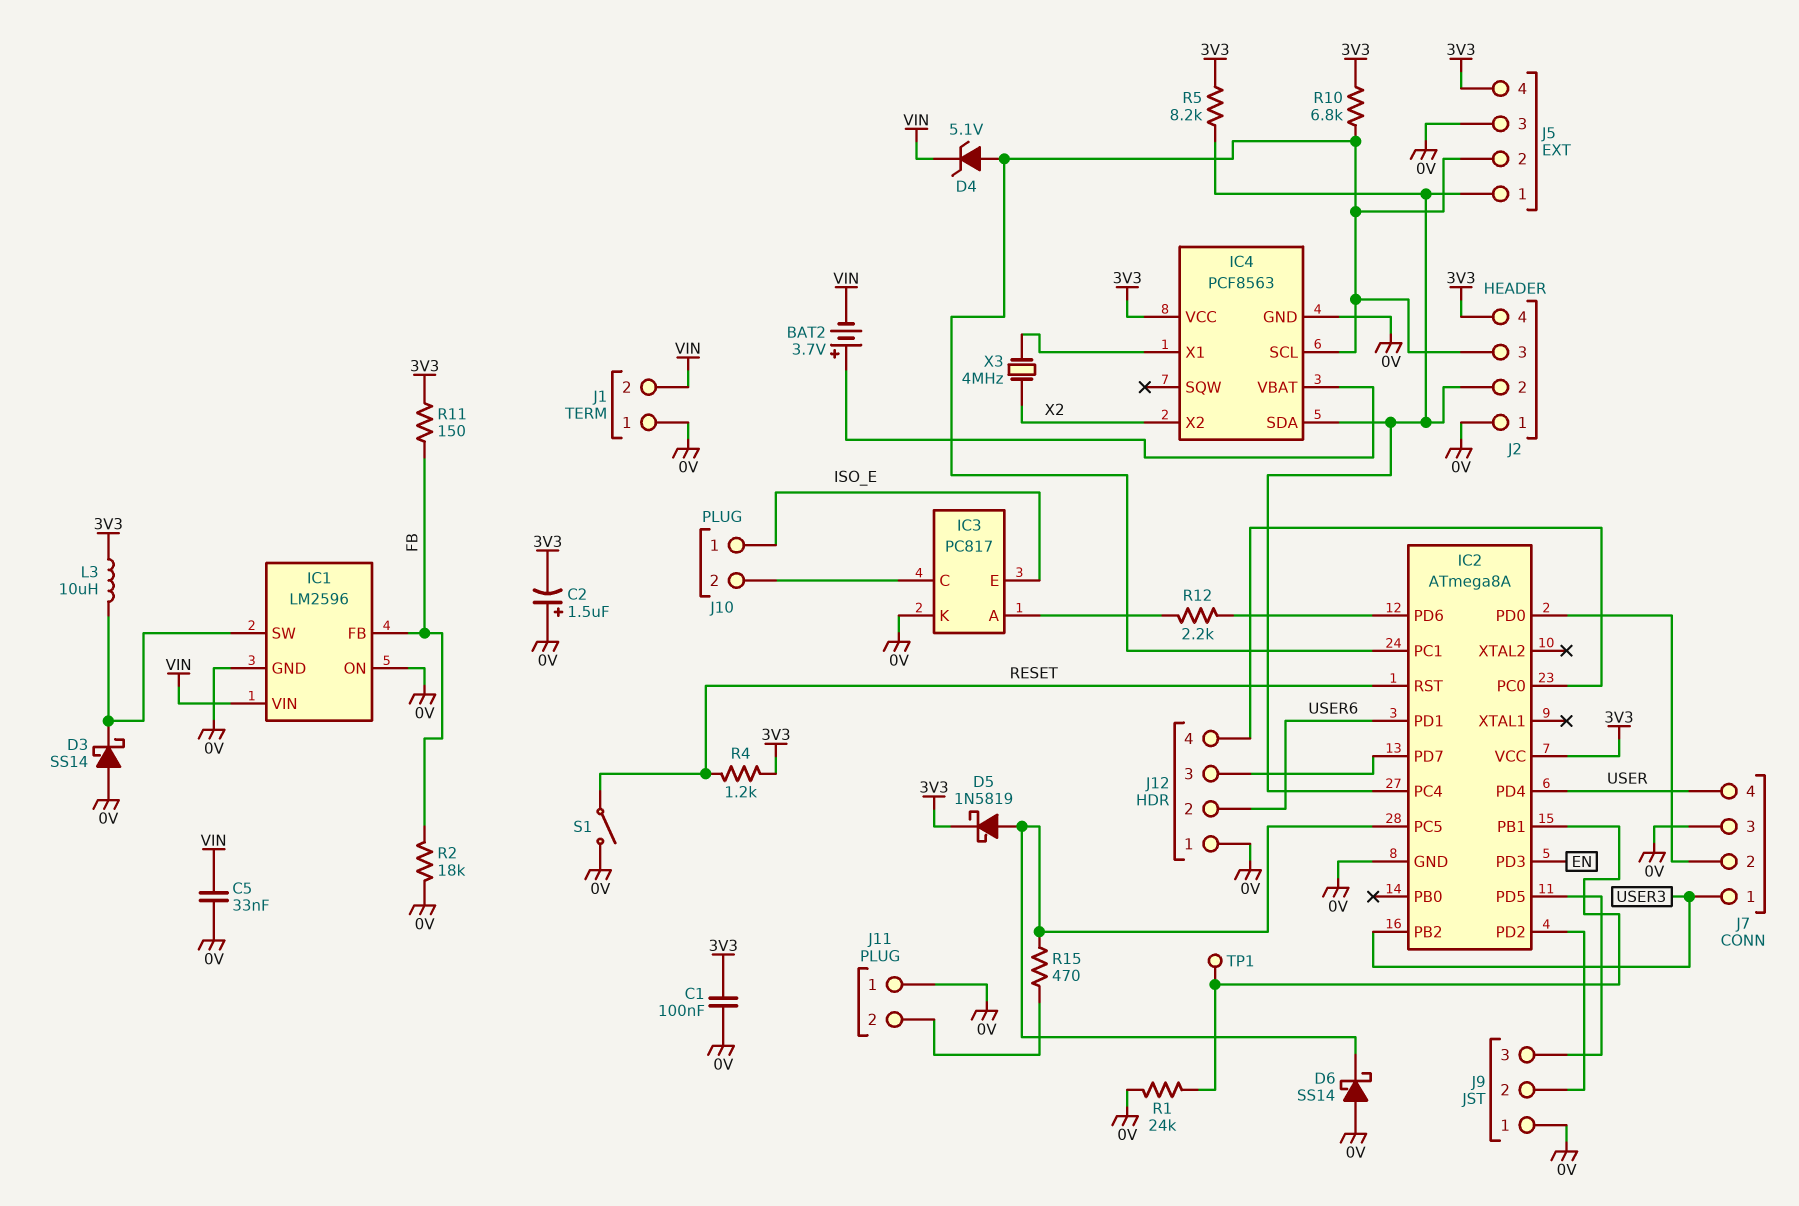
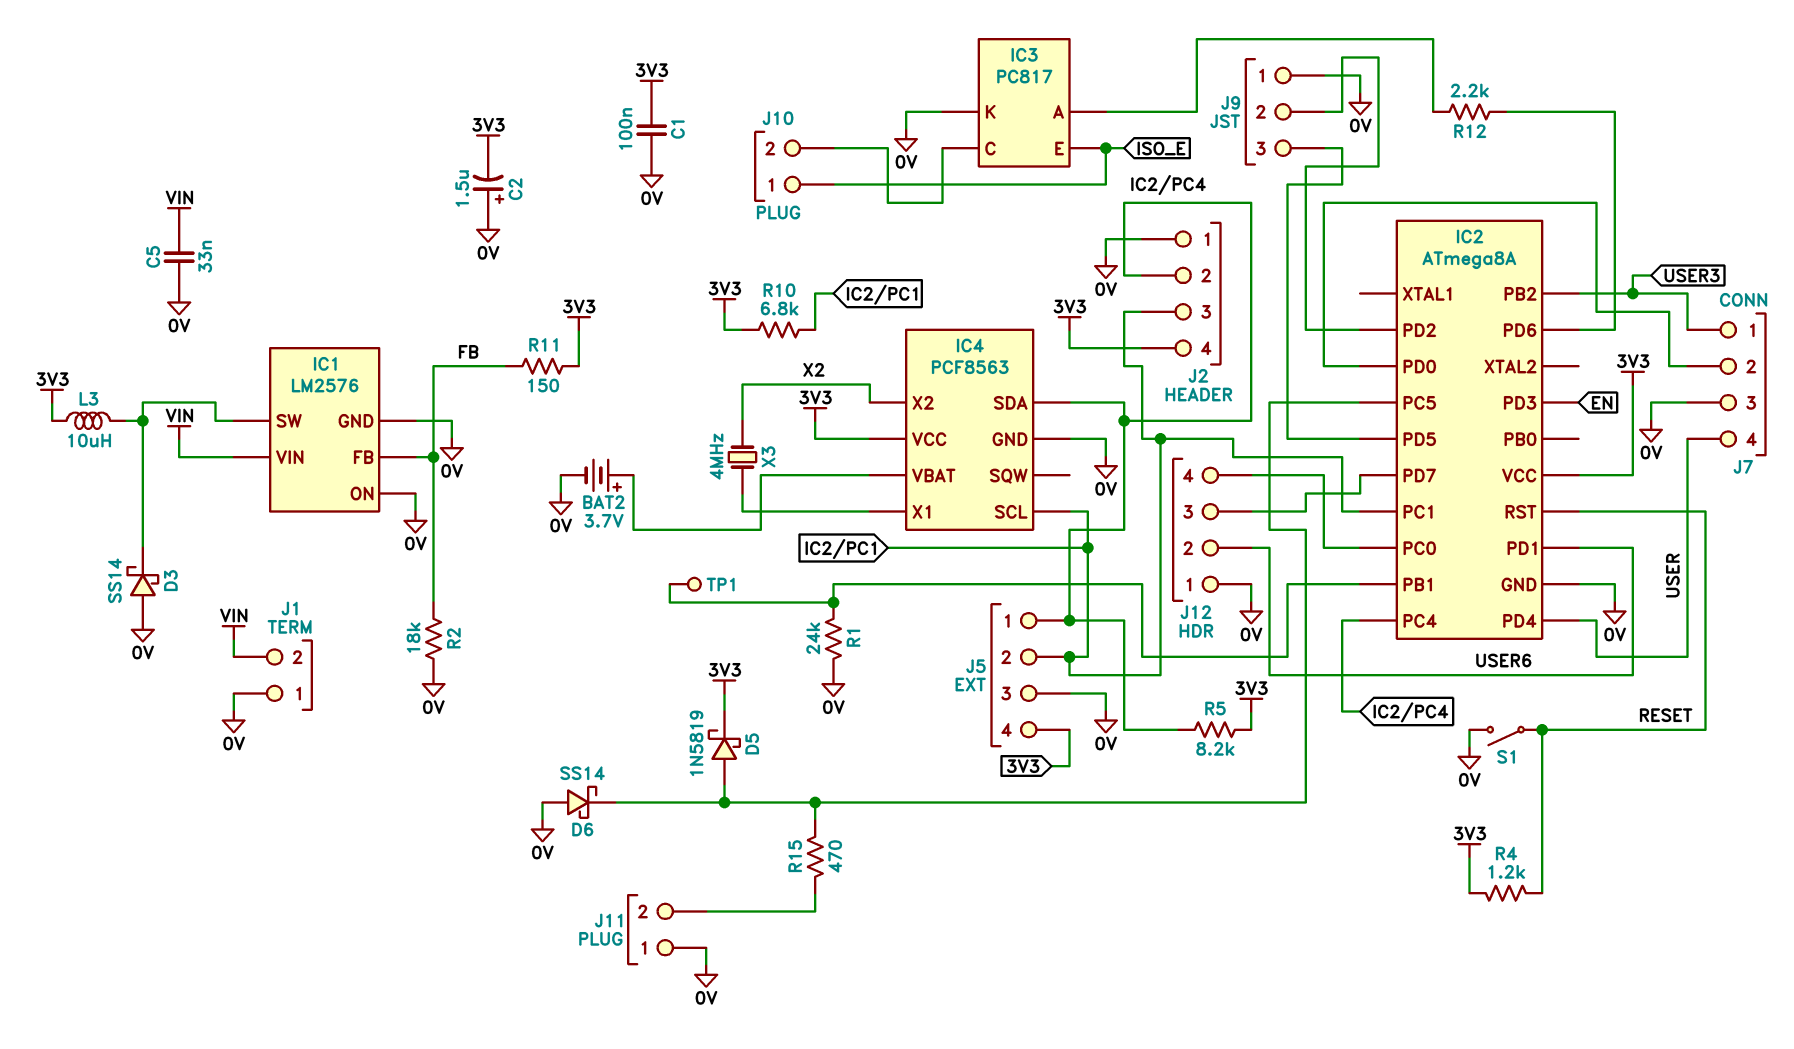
BAT2: 3.7V (plus IC4/VBAT, minus VIN) -> 3.7V (plus IC4/VBAT, minus 0V)
D4: zener 5.1V (A IC2/PC1, K VIN) -> none
IC1: LM2596 -> LM2576

